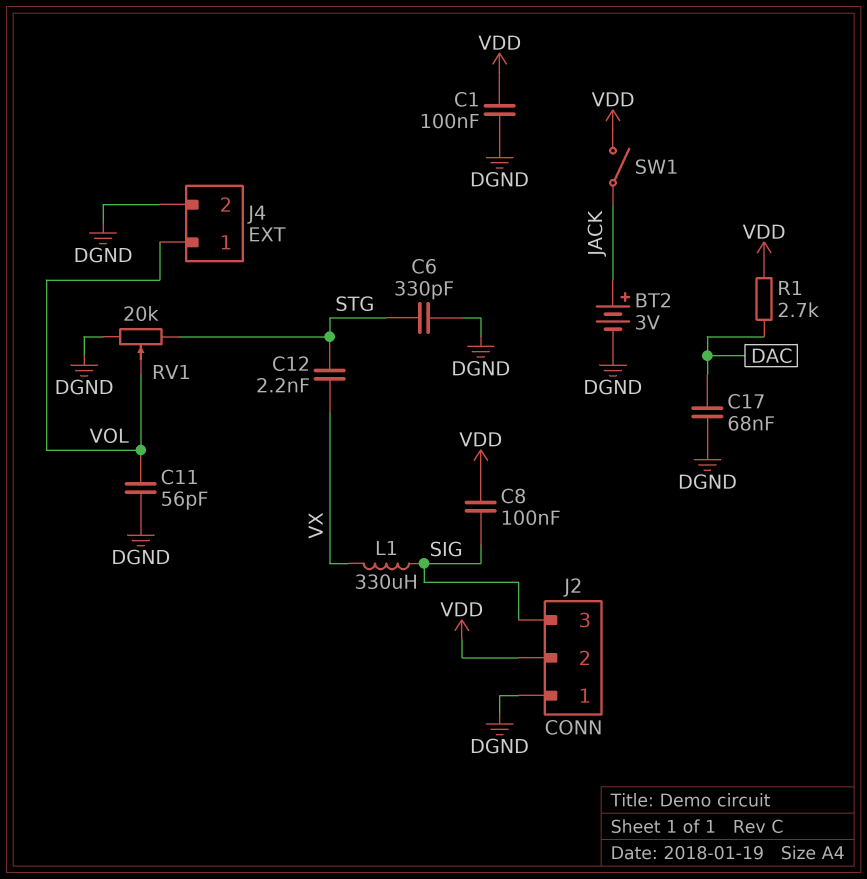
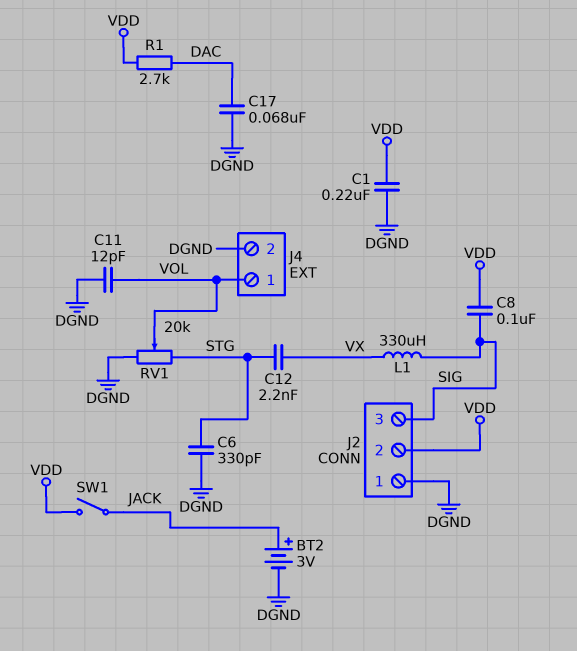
C1: 100nF (DGND, VDD) -> 220nF (DGND, VDD)
C11: 56pF (DGND, VOL) -> 12pF (DGND, VOL)

